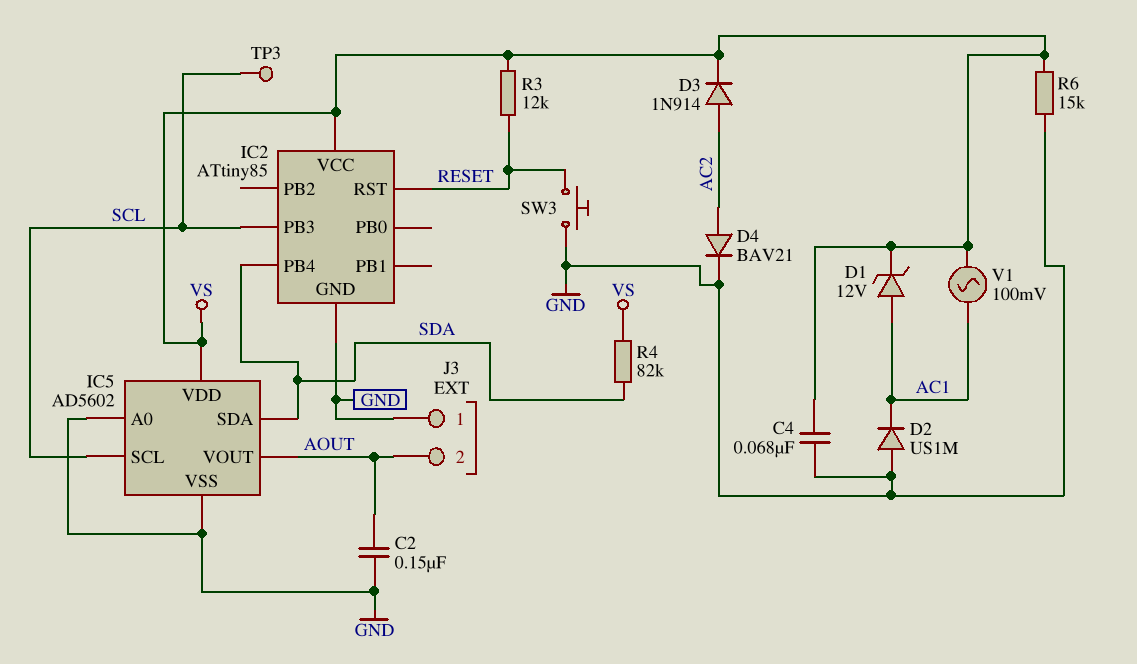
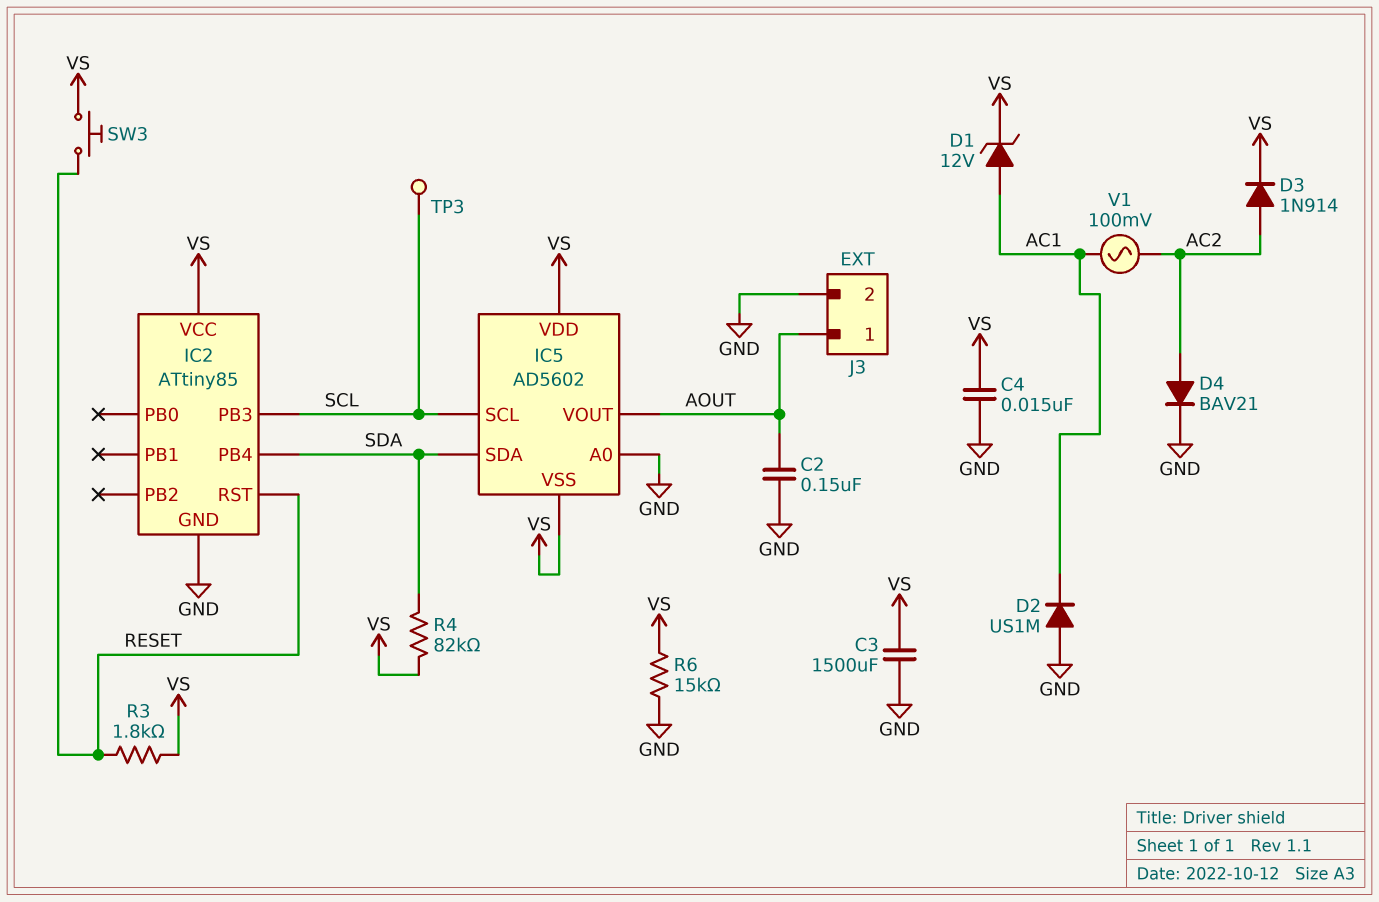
C3: none -> 1500uF (GND, VS)
C4: 68nF (GND, VS) -> 15nF (GND, VS)
IC5 pin VSS: GND -> VS
J3 pin 1: GND -> AOUT
J3 pin 2: AOUT -> GND
R3: 12k (RESET, VS) -> 1.8k (RESET, VS)
SW3: button (GND, RESET) -> button (RESET, VS)
V1: AC 100mV (AC1, VS) -> AC 100mV (AC1, AC2)

